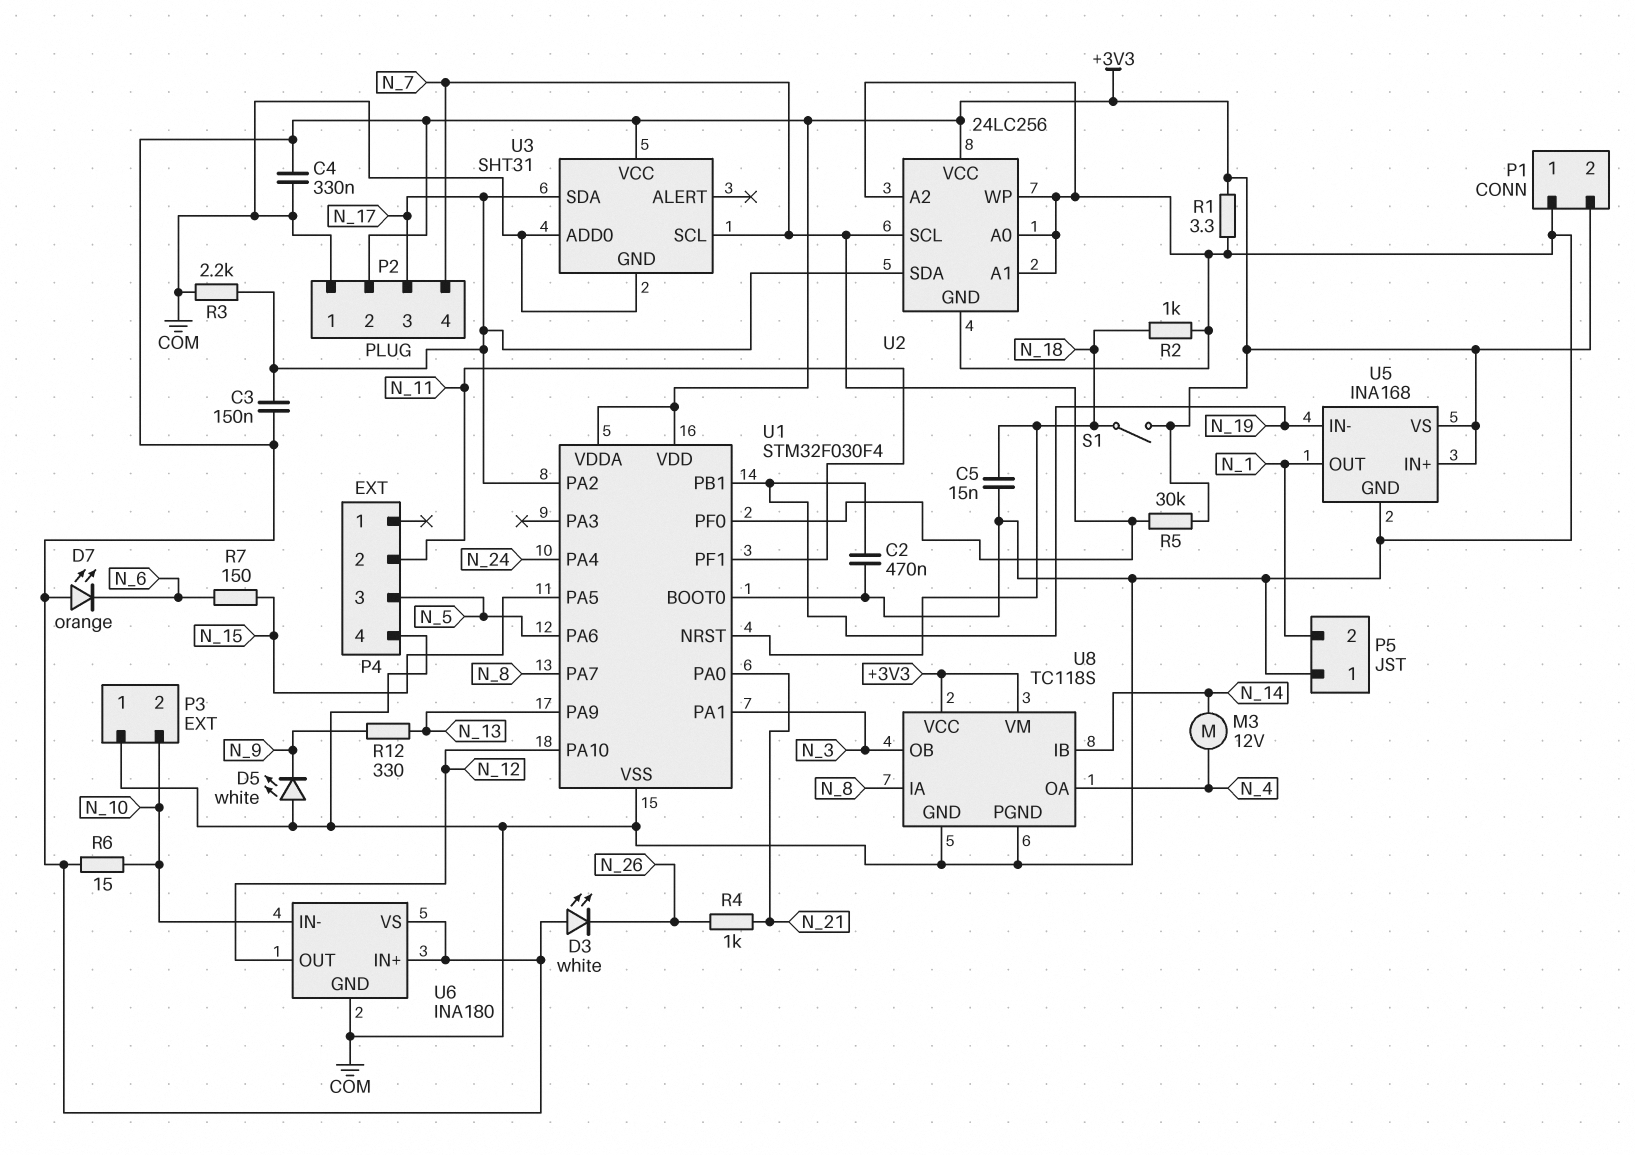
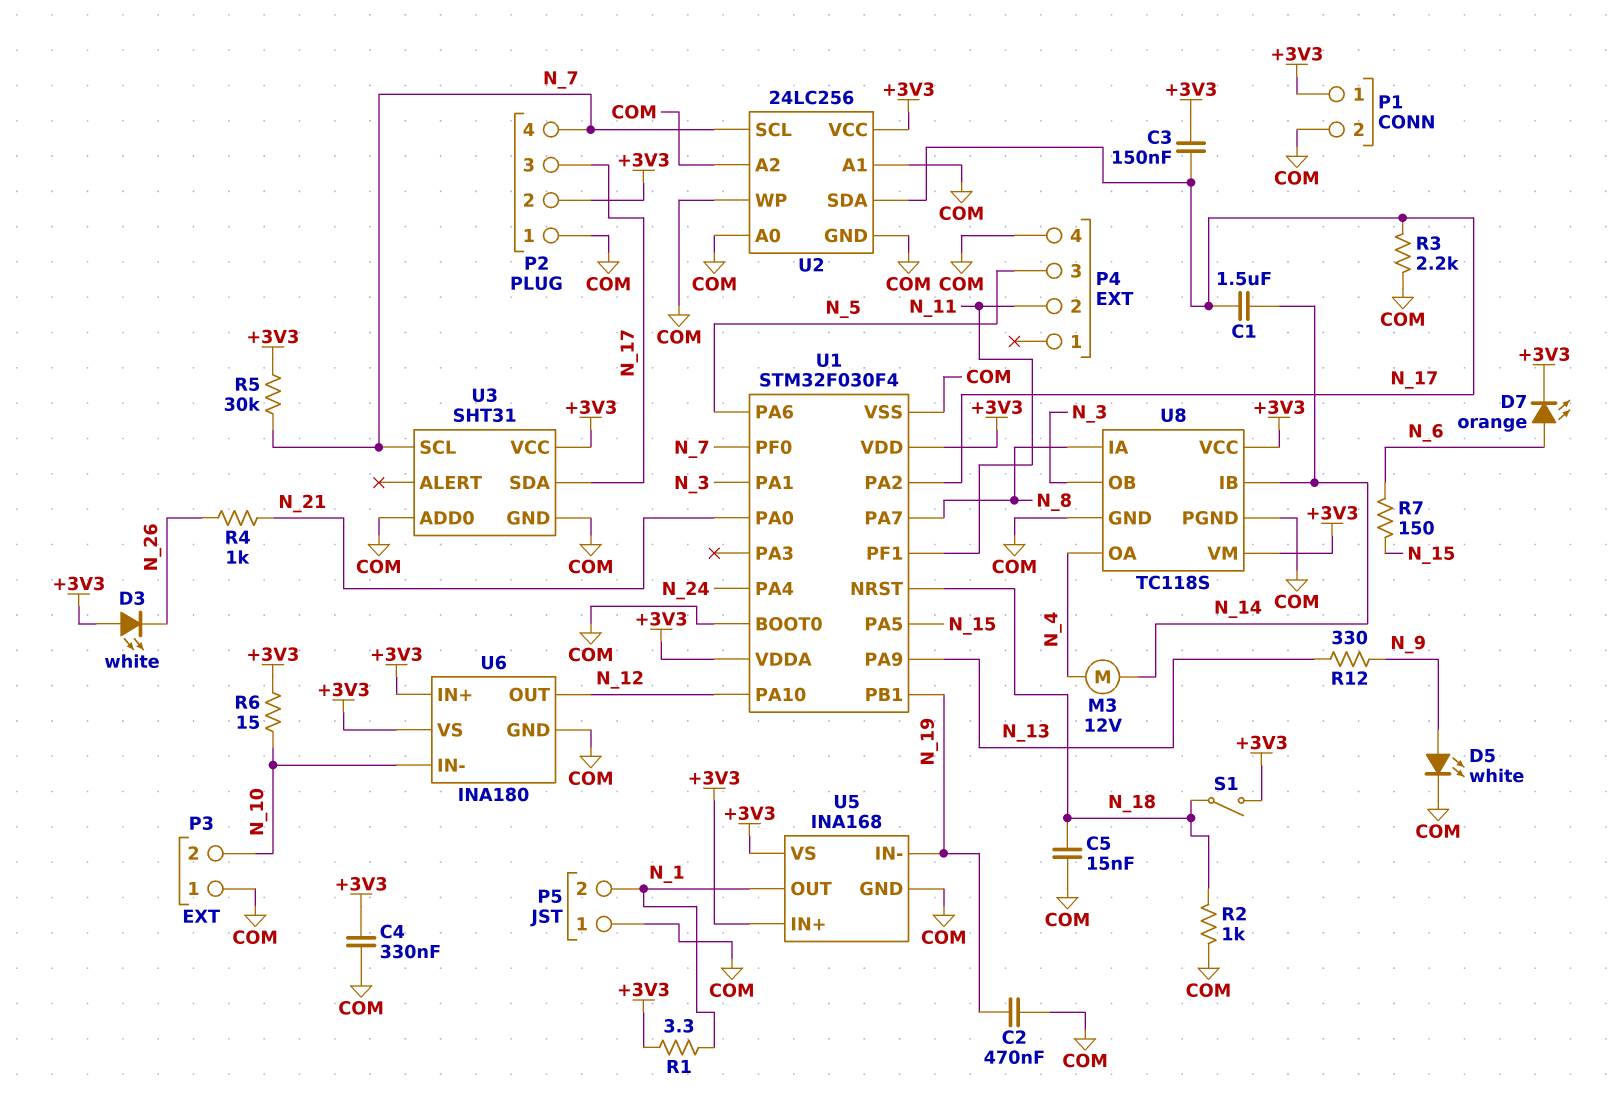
C1: none -> 1.5uF (N_14, N_17)
D5: LED white (A COM, K N_9) -> LED white (A N_9, K COM)
D7: LED orange (A +3V3, K N_6) -> LED orange (A N_6, K +3V3)
P1 pin 1: COM -> +3V3
P1 pin 2: +3V3 -> COM
R1: 3.3 (+3V3, COM) -> 3.3 (+3V3, N_1)

